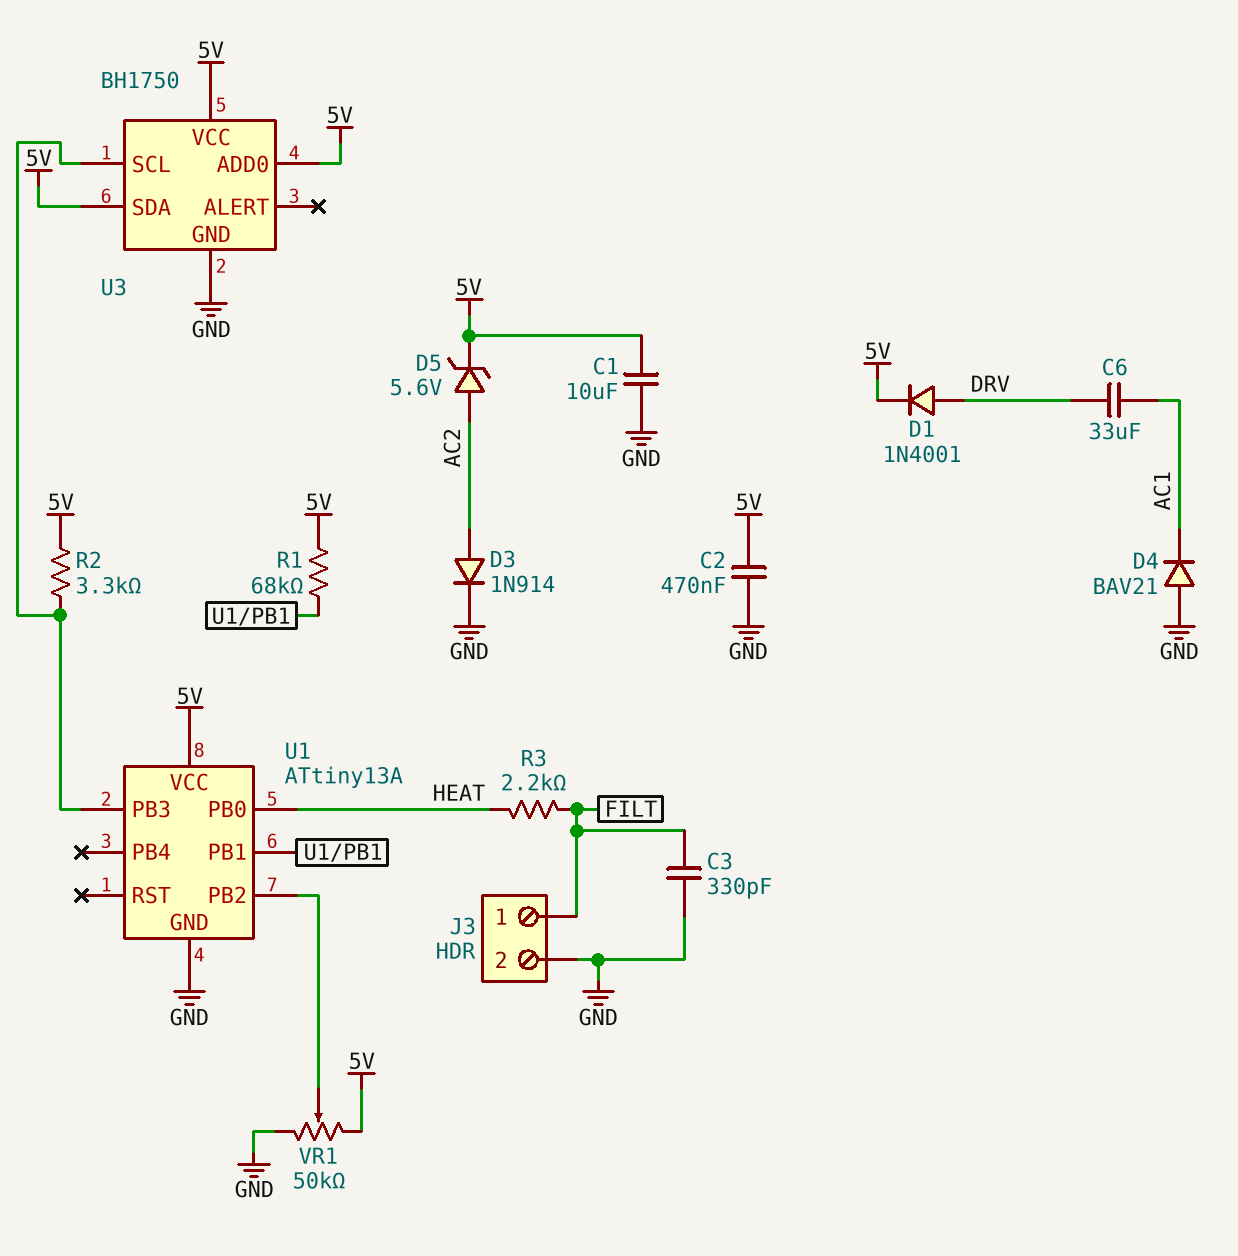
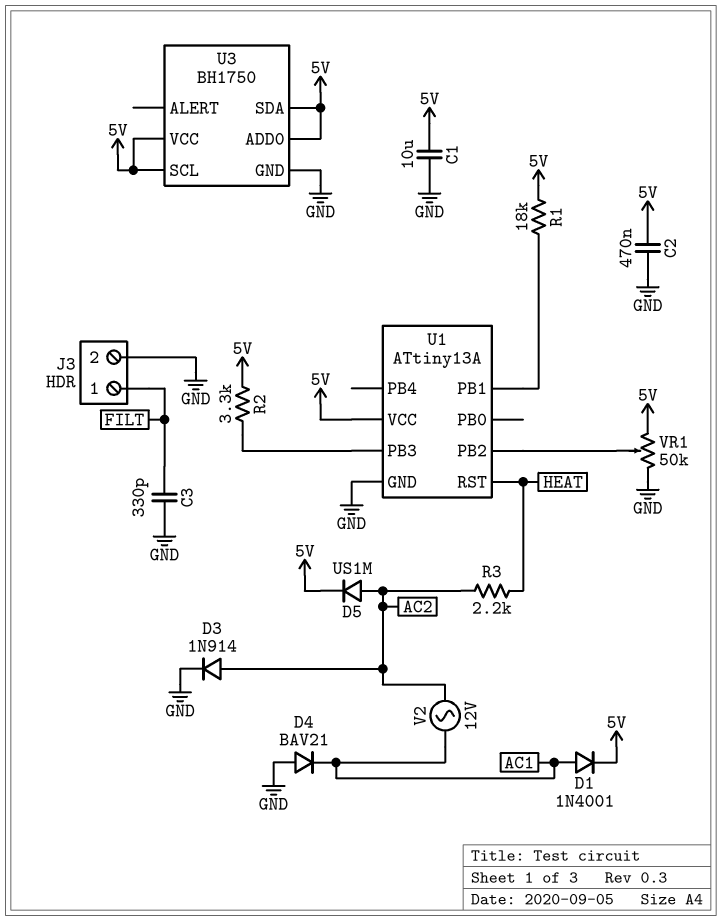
C6: 33uF (AC1, DRV) -> none
D1: diode 1N4001 (A DRV, K 5V) -> diode 1N4001 (A AC1, K 5V)
D5: zener 5.6V (A AC2, K 5V) -> diode US1M (A AC2, K 5V)
R1: 68k (5V, U1/PB1) -> 18k (5V, U1/PB1)
R3: 2.2k (FILT, HEAT) -> 2.2k (AC2, HEAT)
U1 pin PB0: HEAT -> none
U1 pin RST: none -> HEAT
U3 pin SCL: U1/PB3 -> 5V
V2: none -> AC 12V (AC1, AC2)

